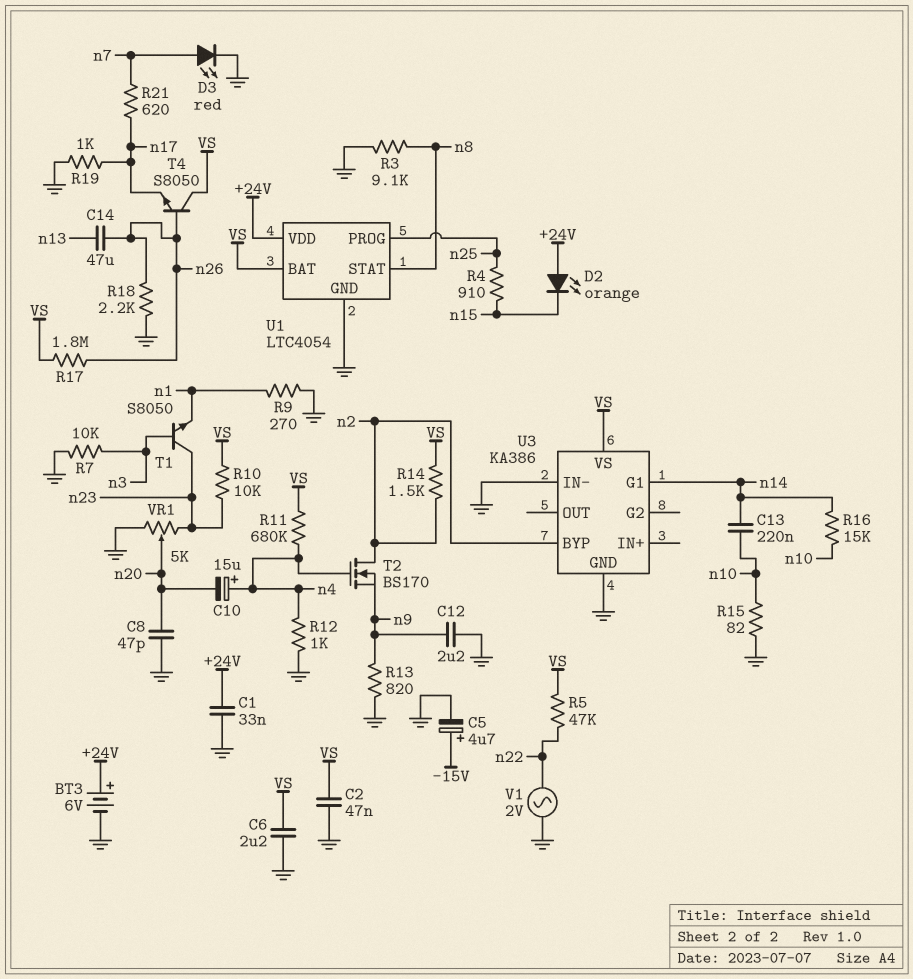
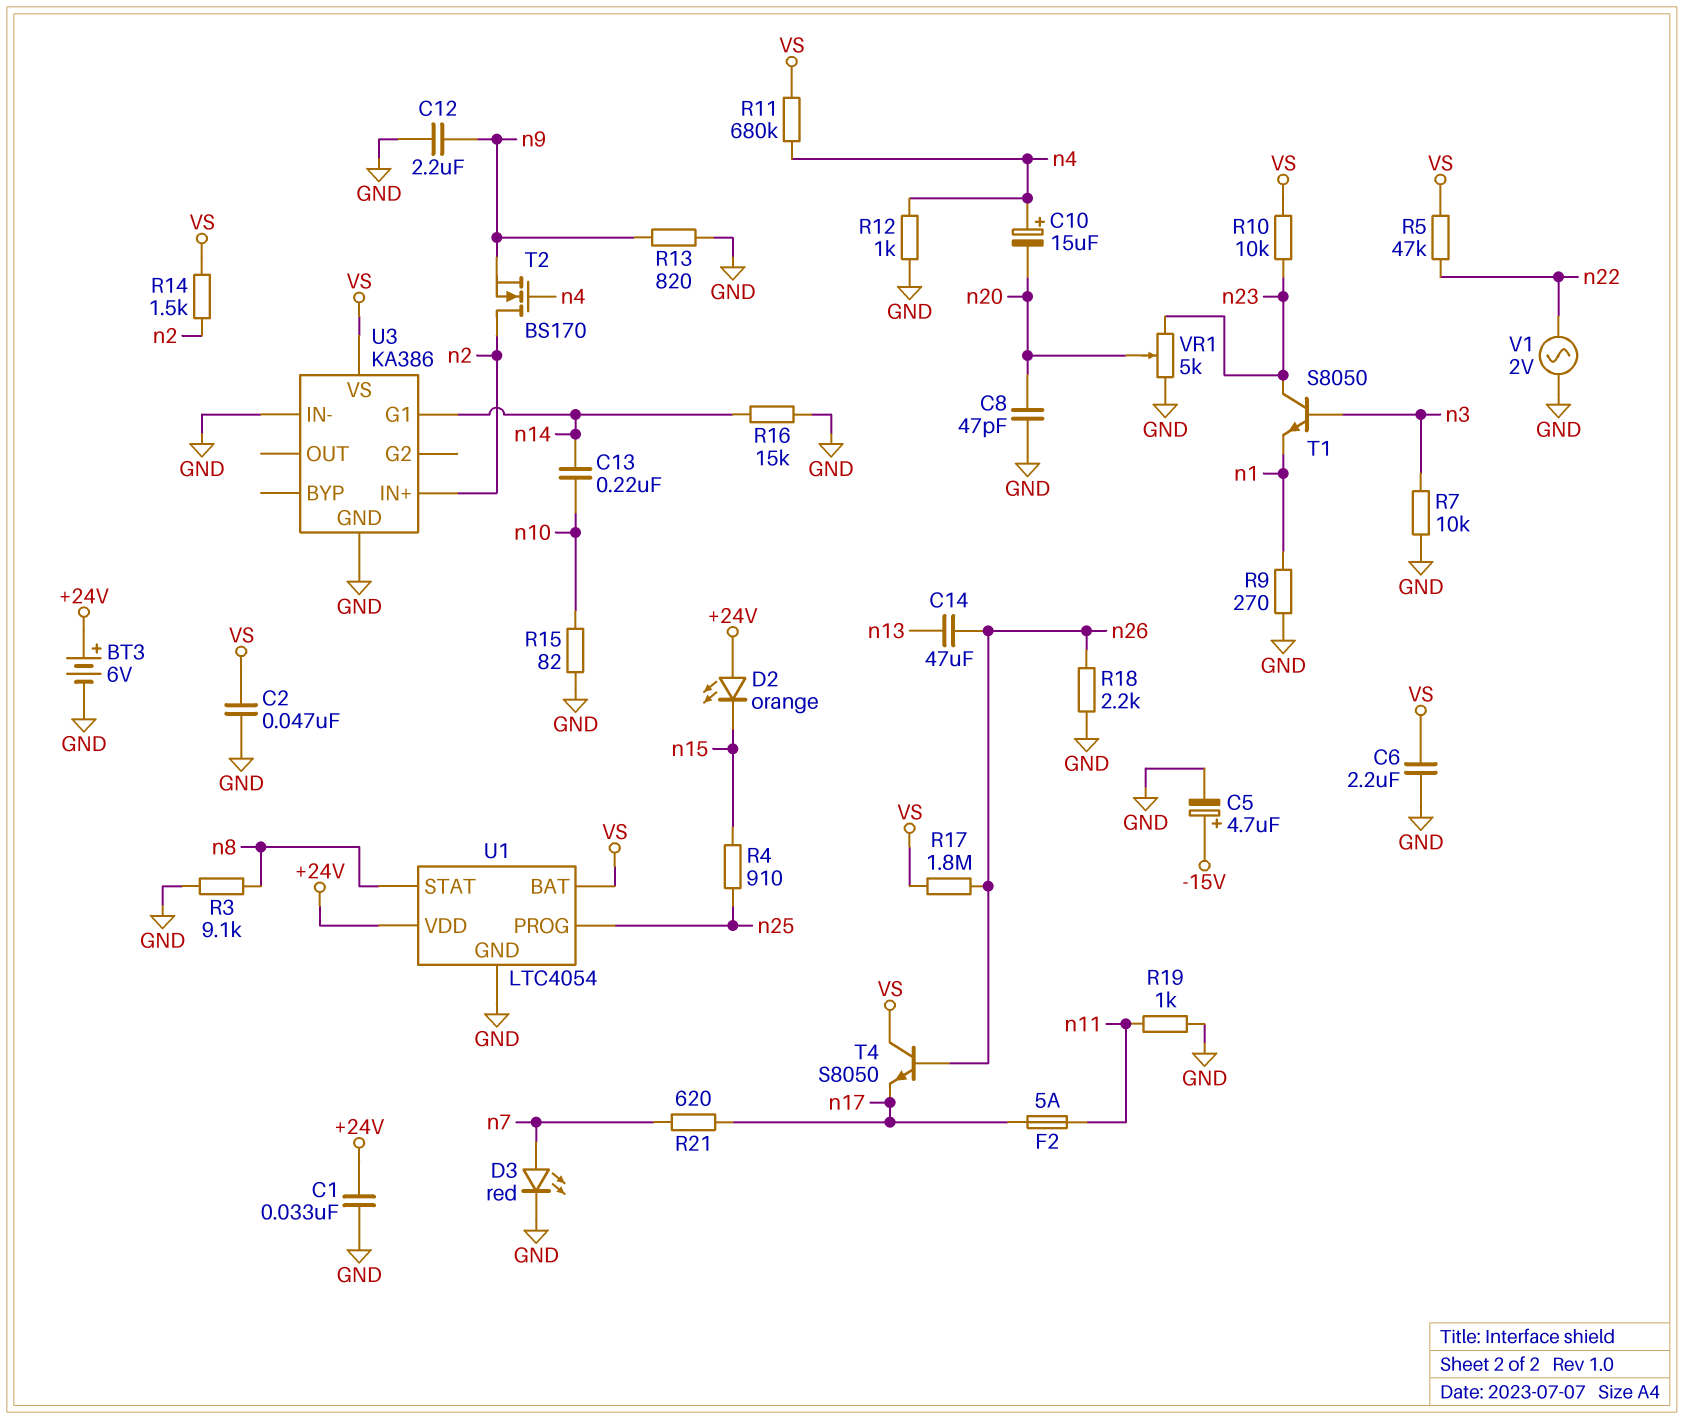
F2: none -> 5A (n11, n17)
R16: 15k (n10, n14) -> 15k (GND, n14)
R19: 1k (GND, n17) -> 1k (GND, n11)
U3 pin BYP: n2 -> none
U3 pin IN+: none -> n2

